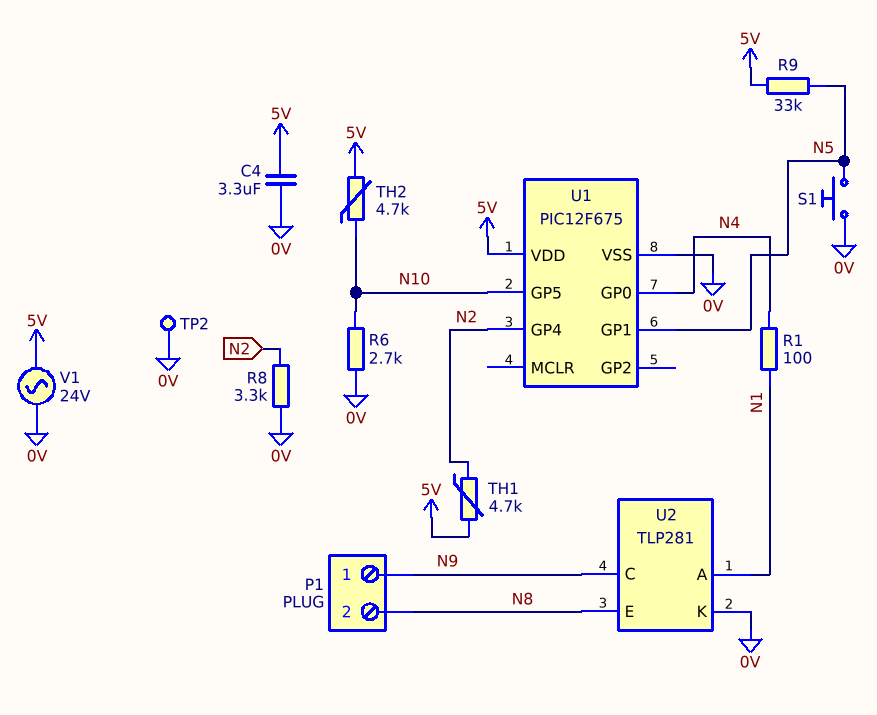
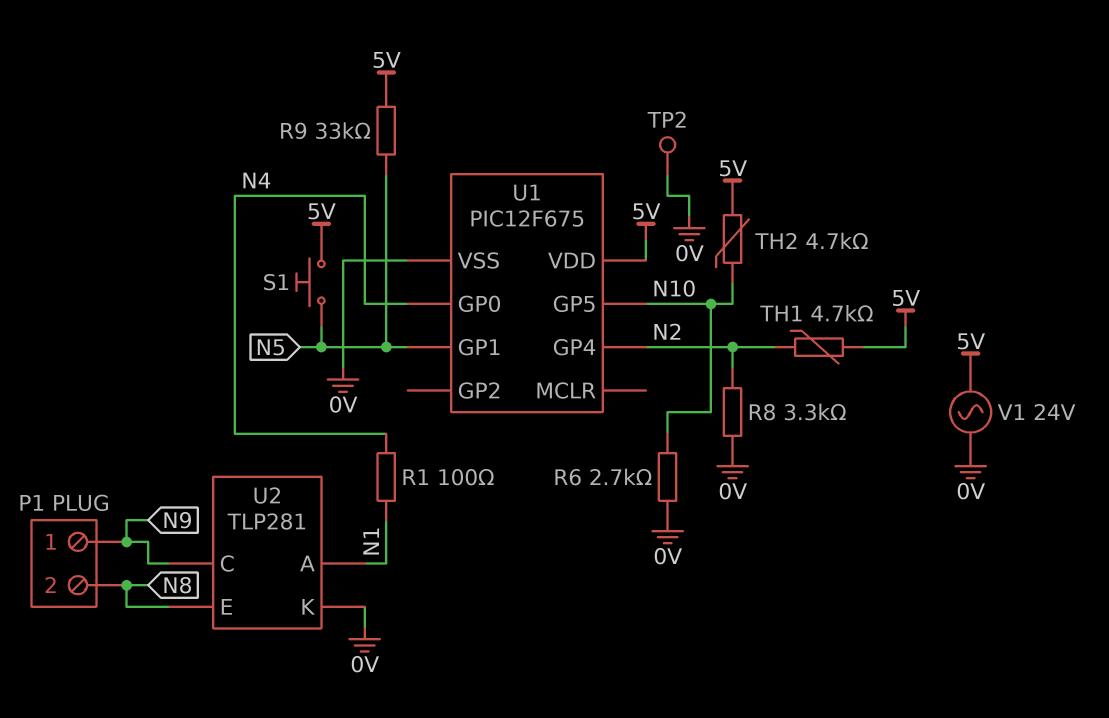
C4: 3.3uF (0V, 5V) -> none
S1: button (0V, N5) -> button (5V, N5)

